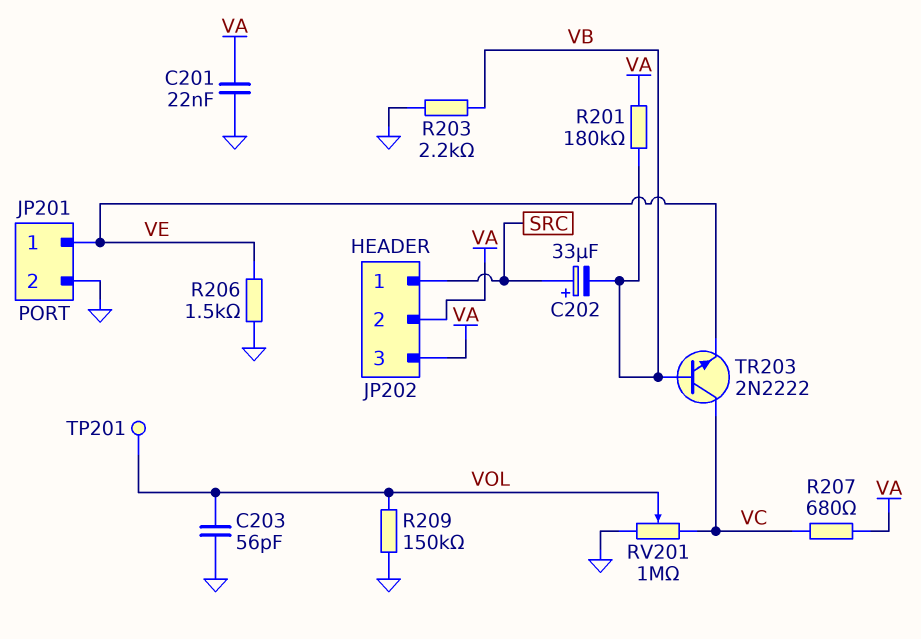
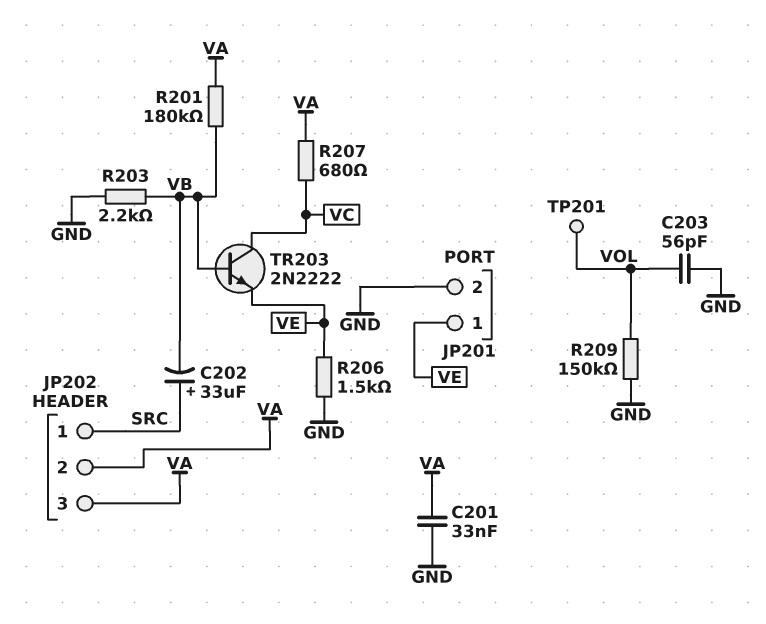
C201: 22nF (GND, VA) -> 33nF (GND, VA)
RV201: 1M (GND, VC, wiper VOL) -> none

